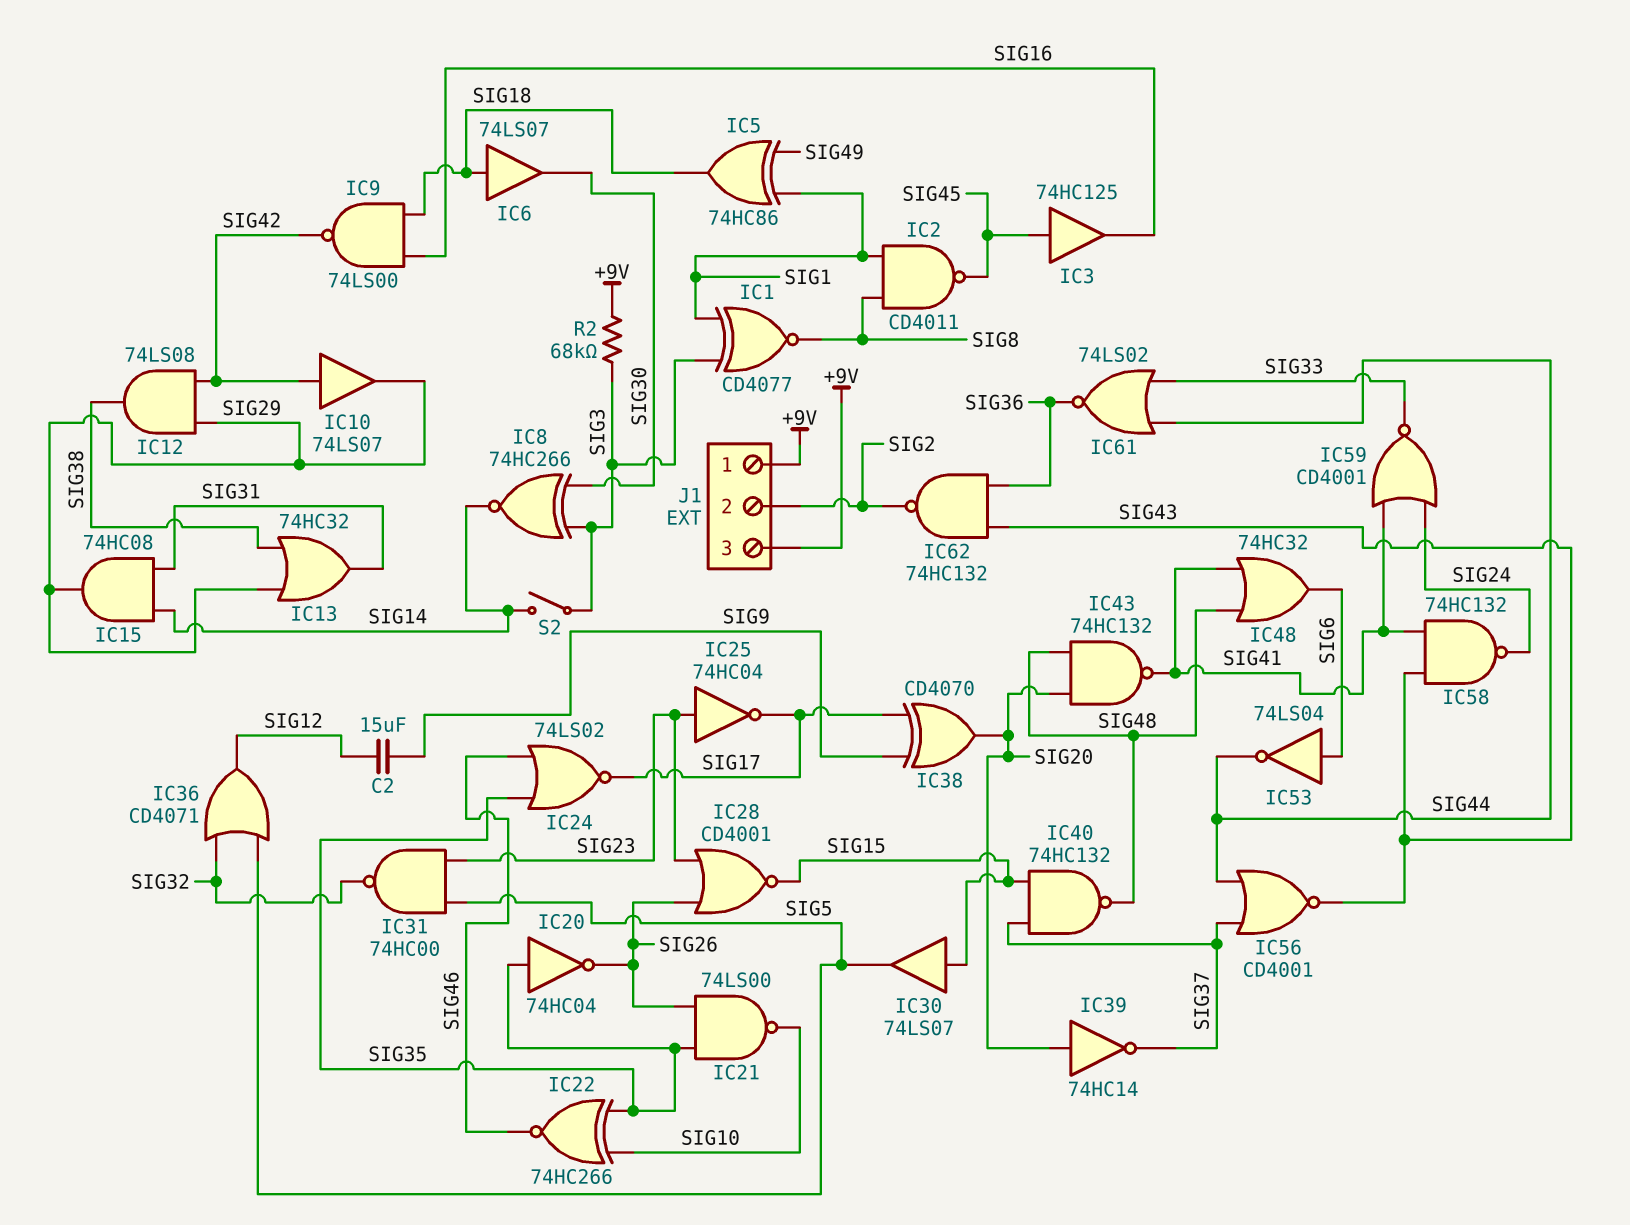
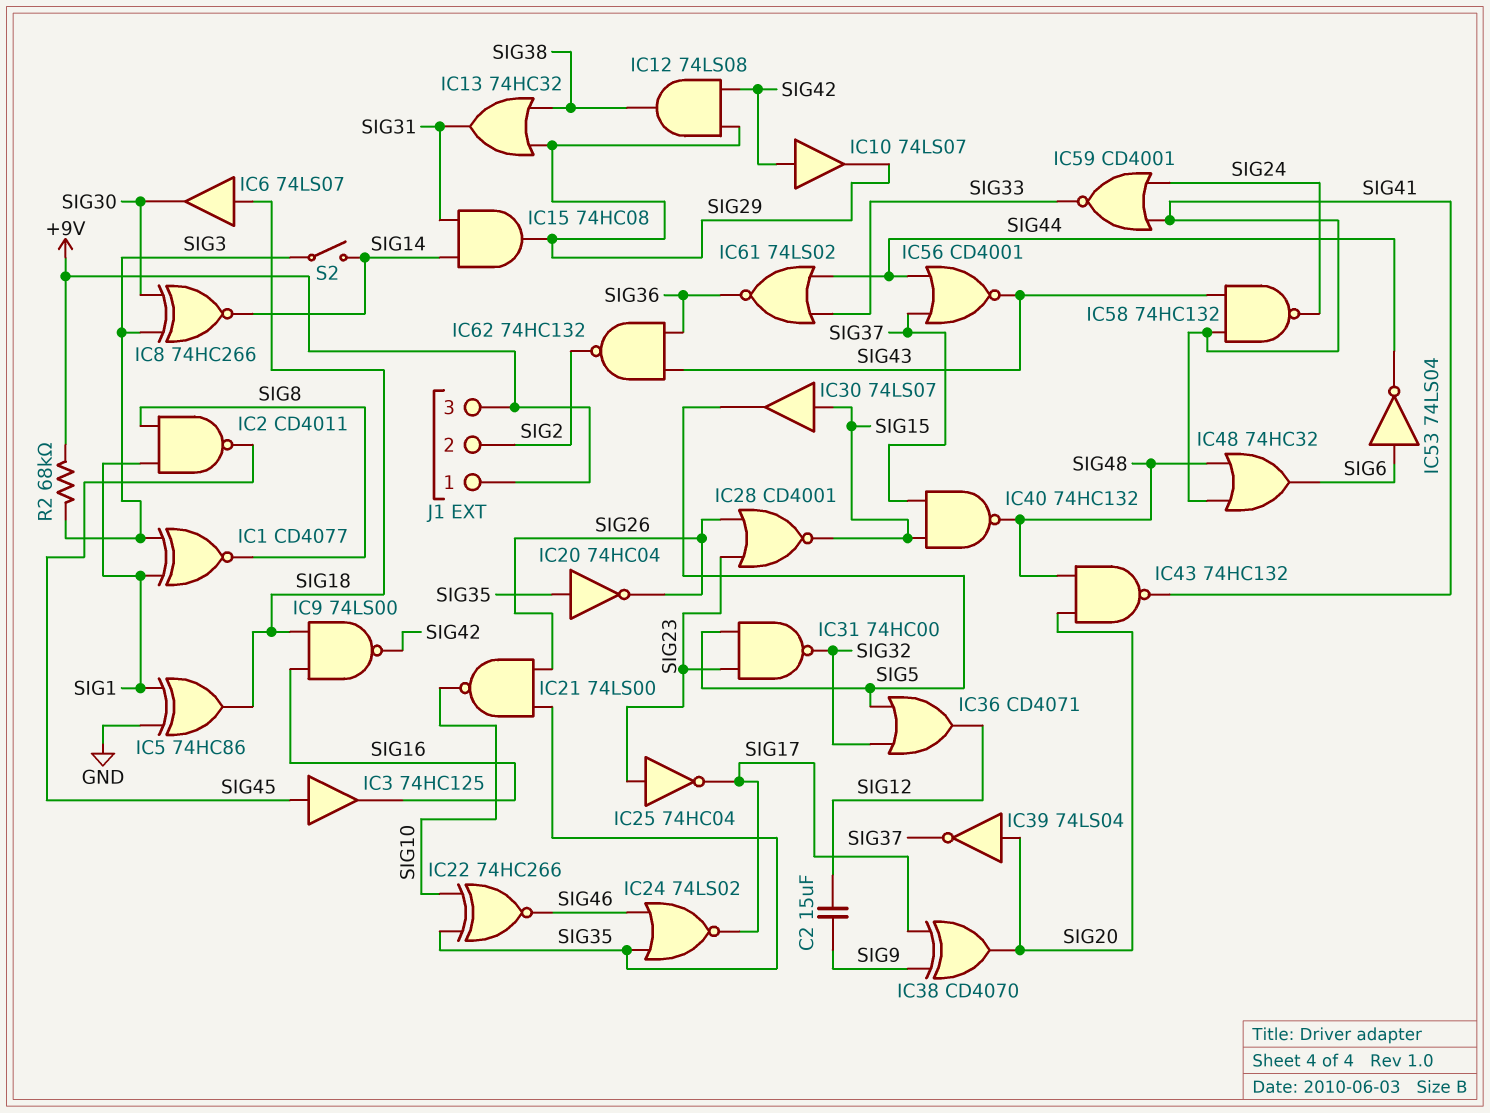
IC5: XOR 74HC86 (in SIG1, in SIG49, out SIG18) -> XOR 74HC86 (in GND, in SIG1, out SIG18)
IC39: NOT 74HC14 (in SIG20, out SIG37) -> NOT 74LS04 (in SIG20, out SIG37)

